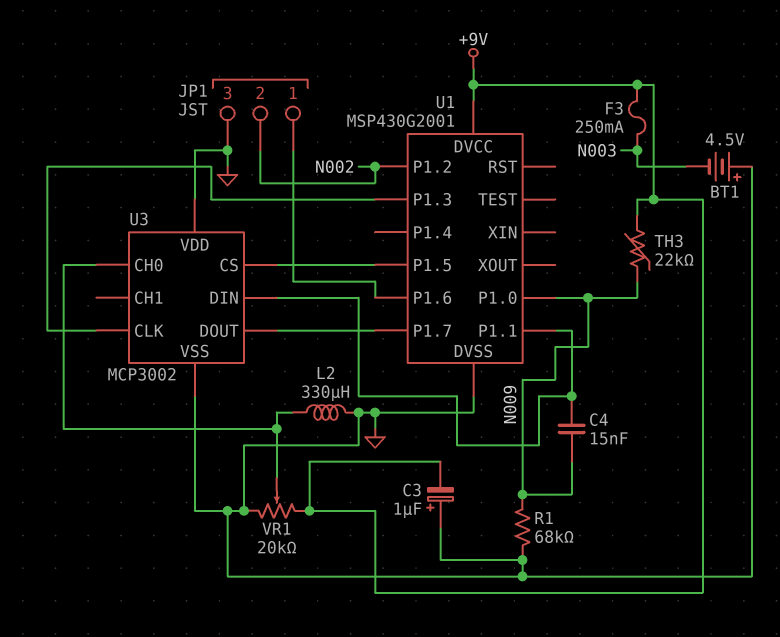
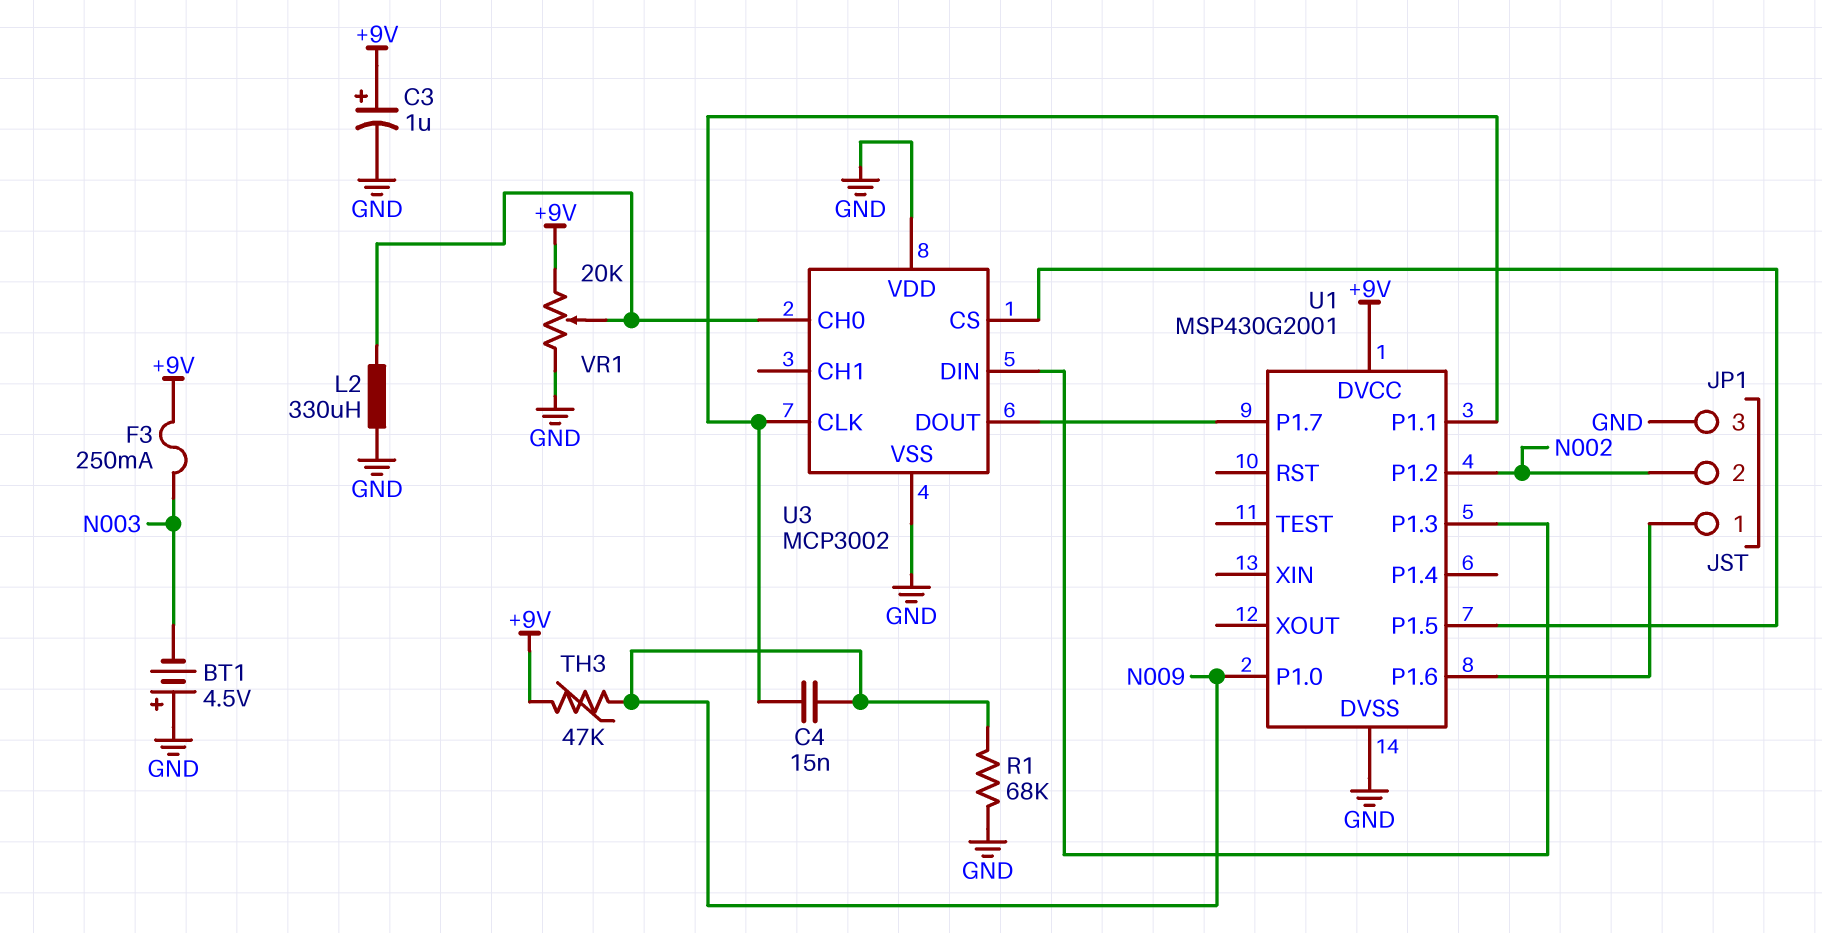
C3: 1uF (plus GND, minus +9V) -> 1uF (plus +9V, minus GND)
TH3: 22k (+9V, N009) -> 47k (+9V, N009)
U3 pin CLK: U1/P1.3 -> U1/P1.1
U3 pin DIN: U1/P1.1 -> U1/P1.3

